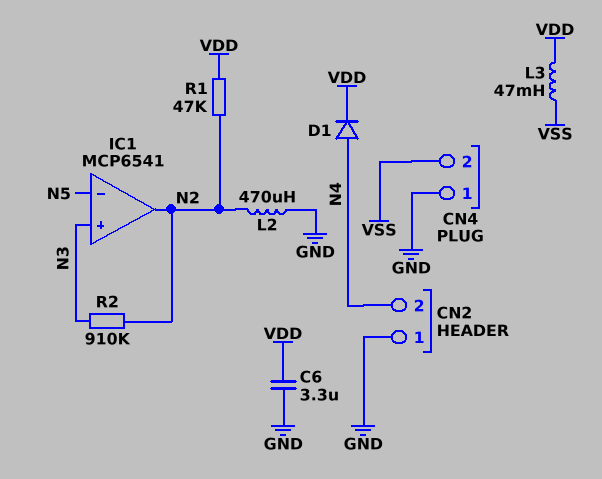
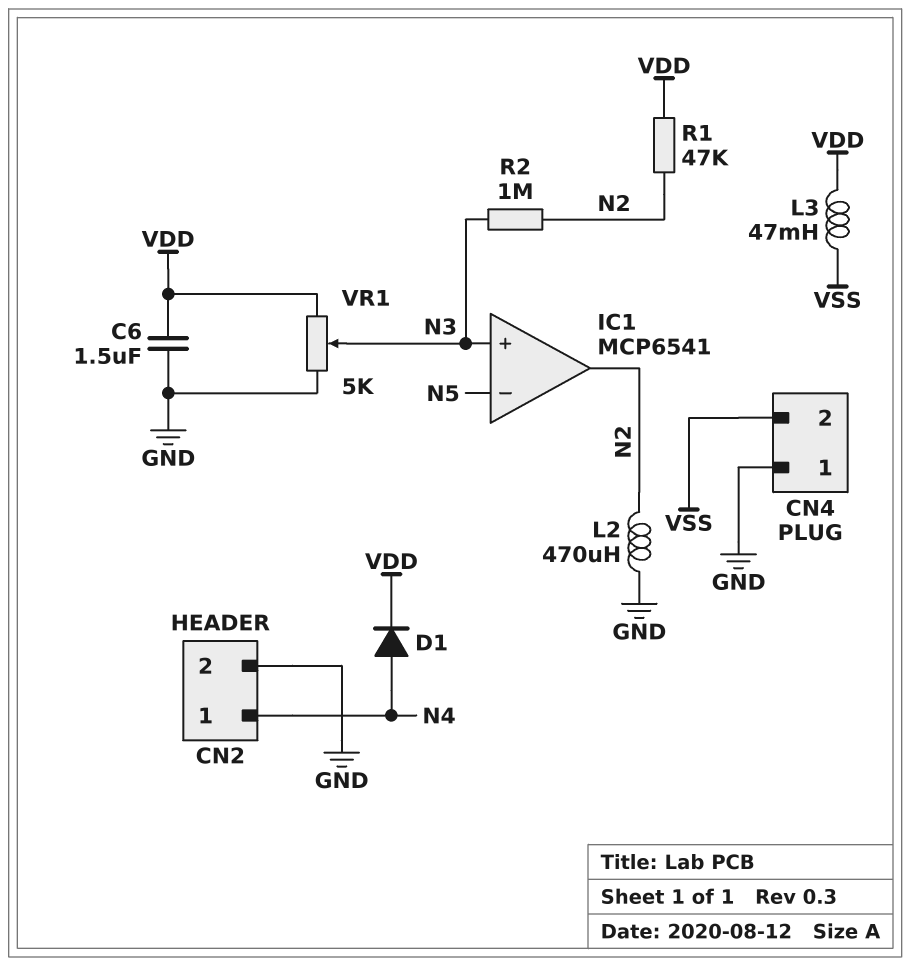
C6: 3.3uF (GND, VDD) -> 1.5uF (GND, VDD)
CN2 pin 1: GND -> N4
CN2 pin 2: N4 -> GND
R2: 910k (N2, N3) -> 1M (N2, N3)
VR1: none -> 5k (GND, VDD, wiper N3)

